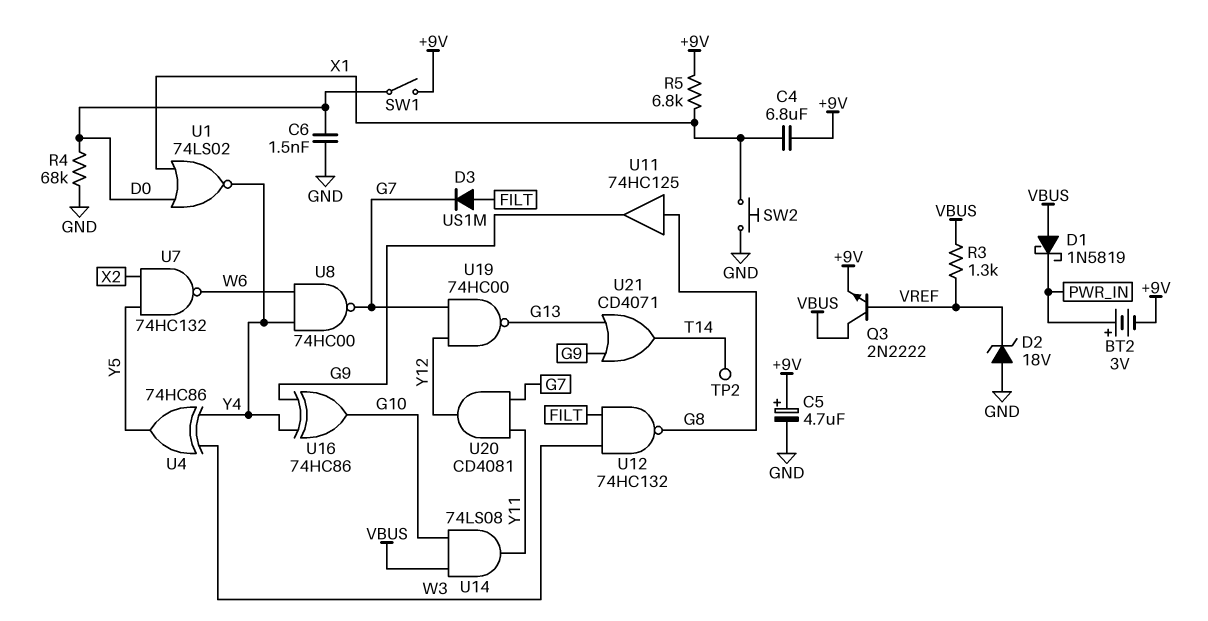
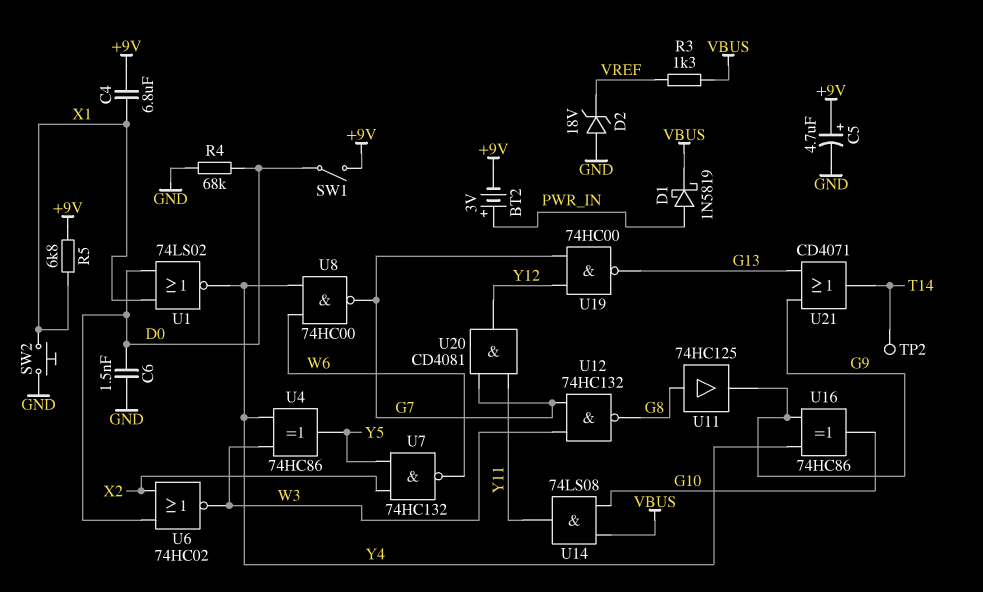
D1: schottky 1N5819 (A VBUS, K PWR_IN) -> schottky 1N5819 (A PWR_IN, K VBUS)
D3: diode US1M (A FILT, K G7) -> none
Q3: NPN 2N2222 (B VREF, C VBUS, E +9V) -> none
U6: none -> NOR 74HC02 (in D0, in X2, out W3)
U12: NAND 74HC132 (in FILT, in W3, out G8) -> NAND 74HC132 (in G7, in W3, out G8)

